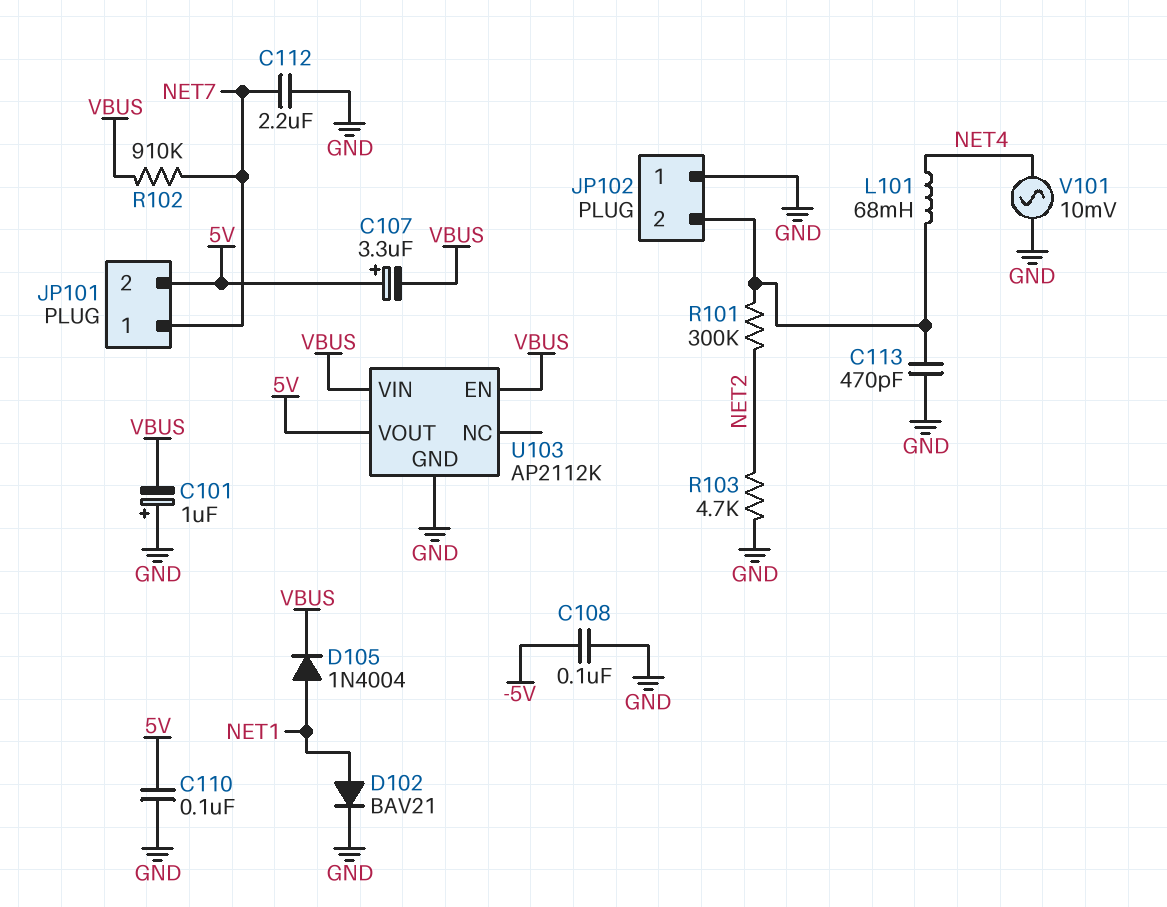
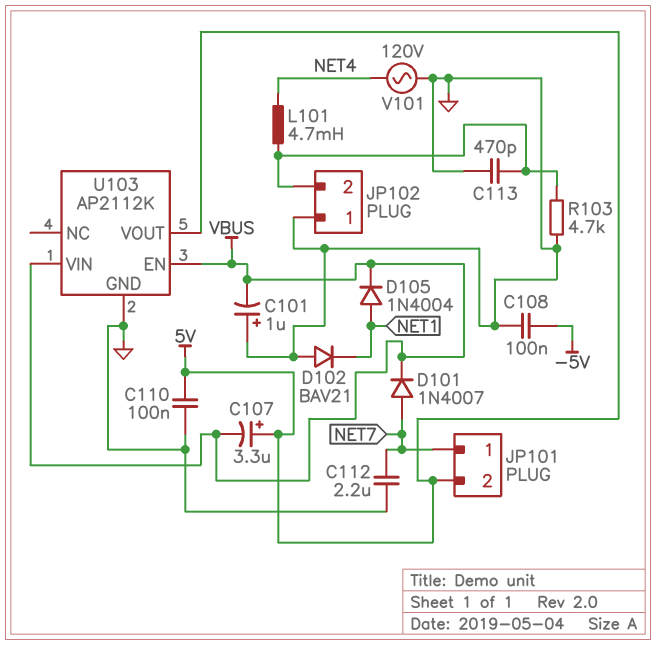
D101: none -> diode 1N4007 (A NET7, K VBUS)
D102: diode BAV21 (A NET1, K GND) -> diode BAV21 (A GND, K NET1)
L101: 68mH (JP102/2, NET4) -> 4.7mH (JP102/2, NET4)
R101: 300k (JP102/2, NET2) -> none
R102: 910k (NET7, VBUS) -> none
R103: 4.7k (GND, NET2) -> 4.7k (GND, JP102/2)
V101: AC 10mV (GND, NET4) -> AC 120V (GND, NET4)

